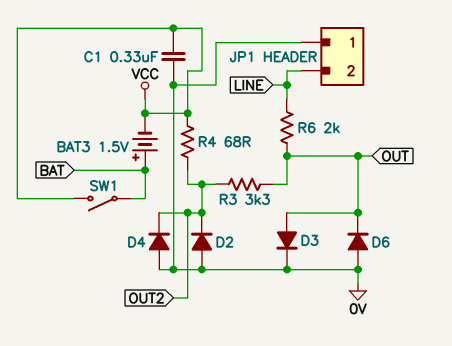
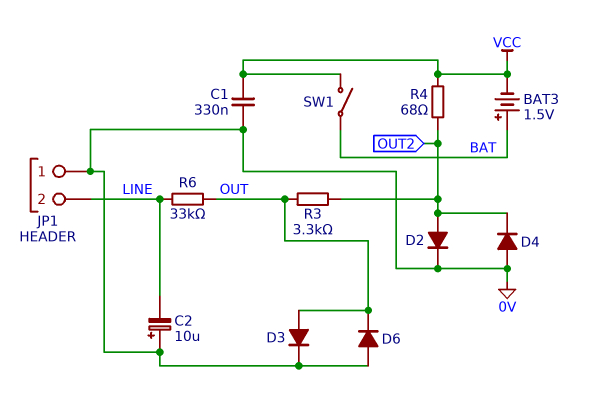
C2: none -> 10uF (plus 0V, minus LINE)
D2: diode (A 0V, K OUT2) -> diode (A OUT2, K 0V)
R6: 2k (LINE, OUT) -> 33k (LINE, OUT)

